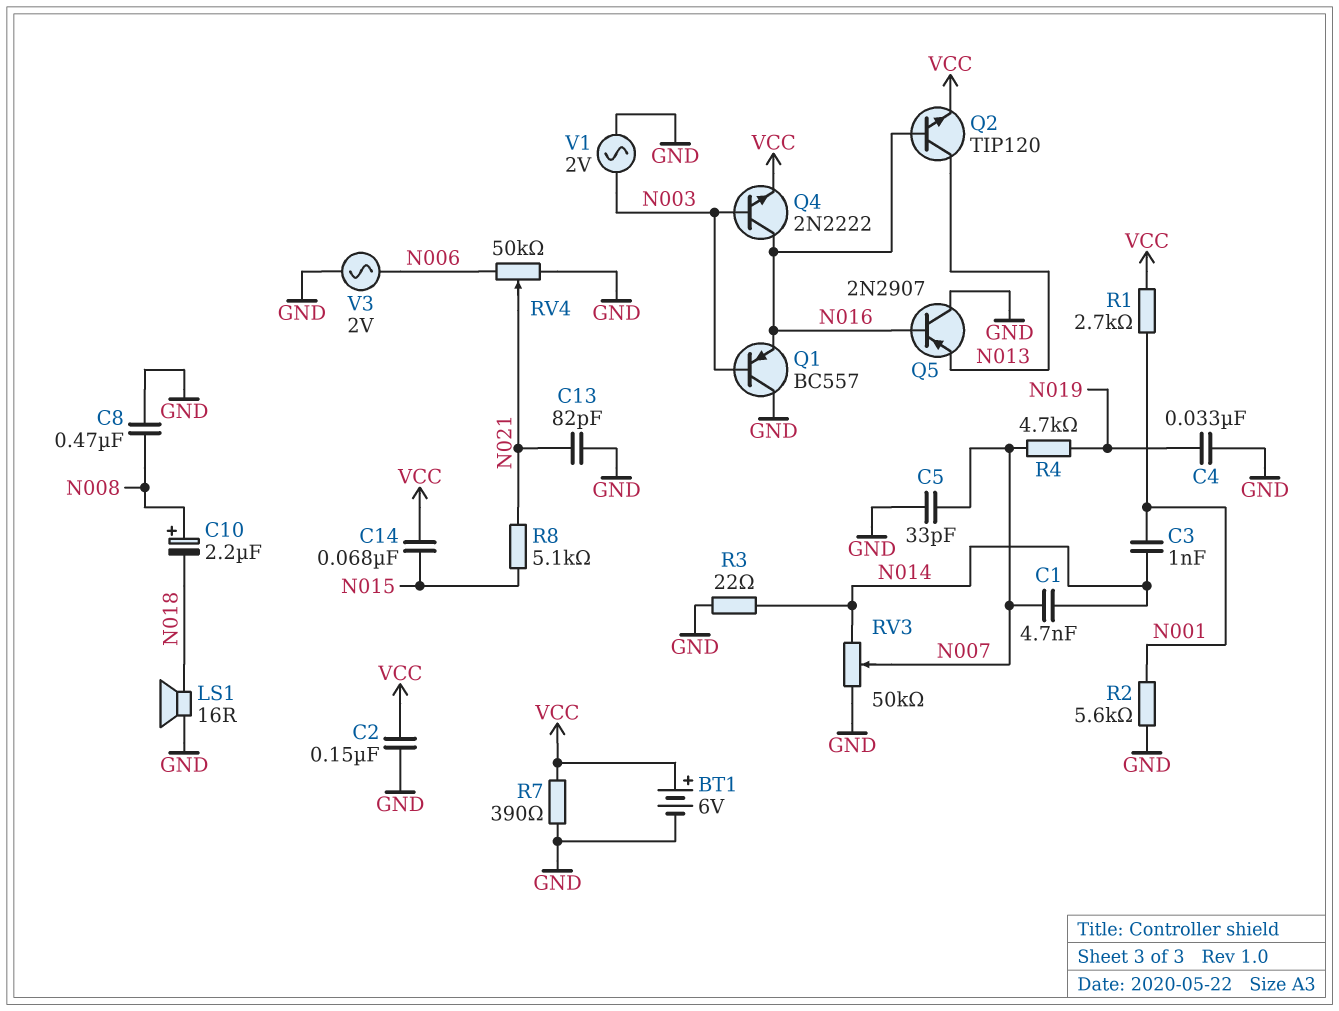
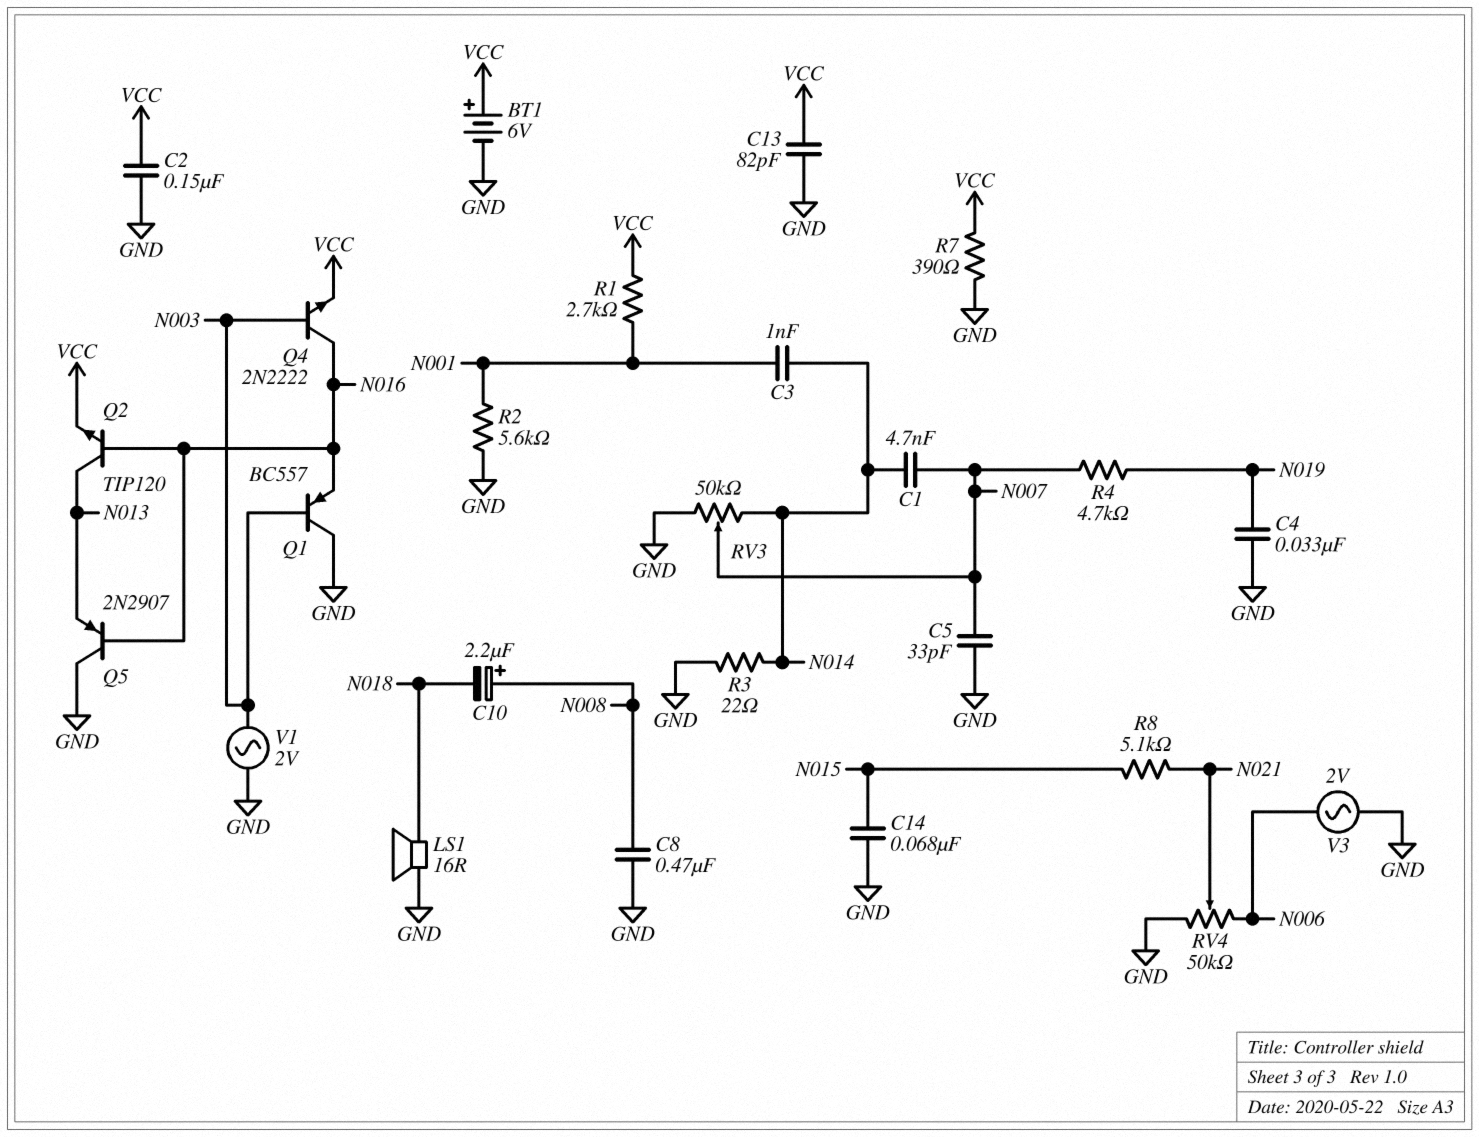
C13: 82pF (GND, N021) -> 82pF (GND, VCC)
C14: 68nF (N015, VCC) -> 68nF (GND, N015)

